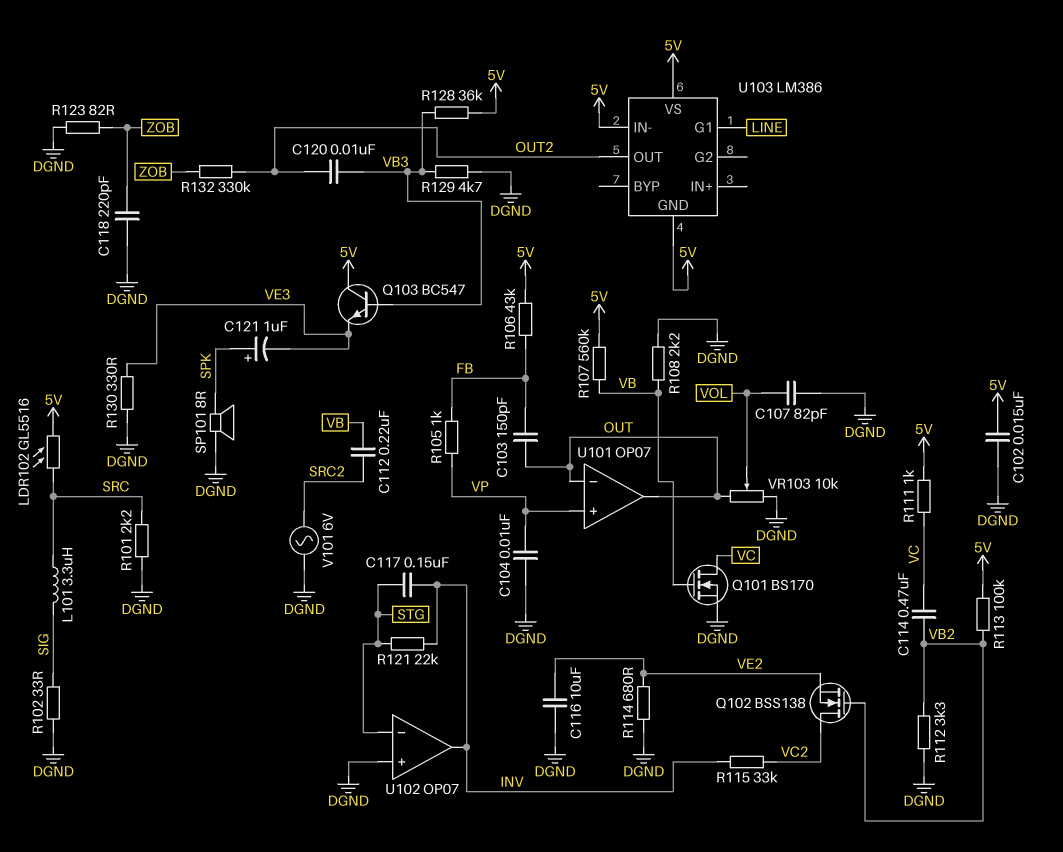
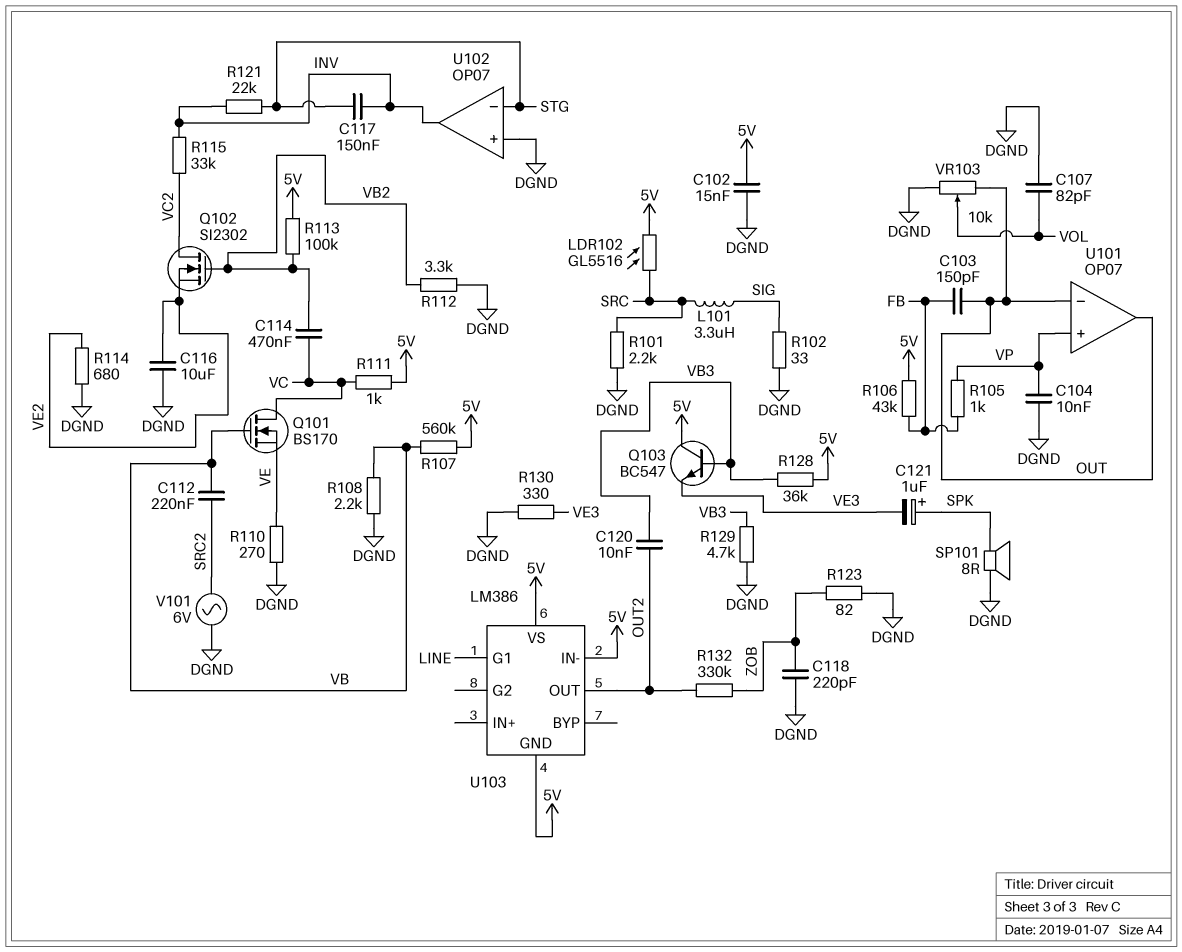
Q101: NMOS BS170 (G VB, D VC, S DGND) -> NMOS BS170 (G VB, D VC, S VE)
Q102: NMOS BSS138 (G VB2, D VC2, S VE2) -> NMOS SI2302 (G VB2, D VC2, S VE2)
R110: none -> 270 (DGND, VE)

